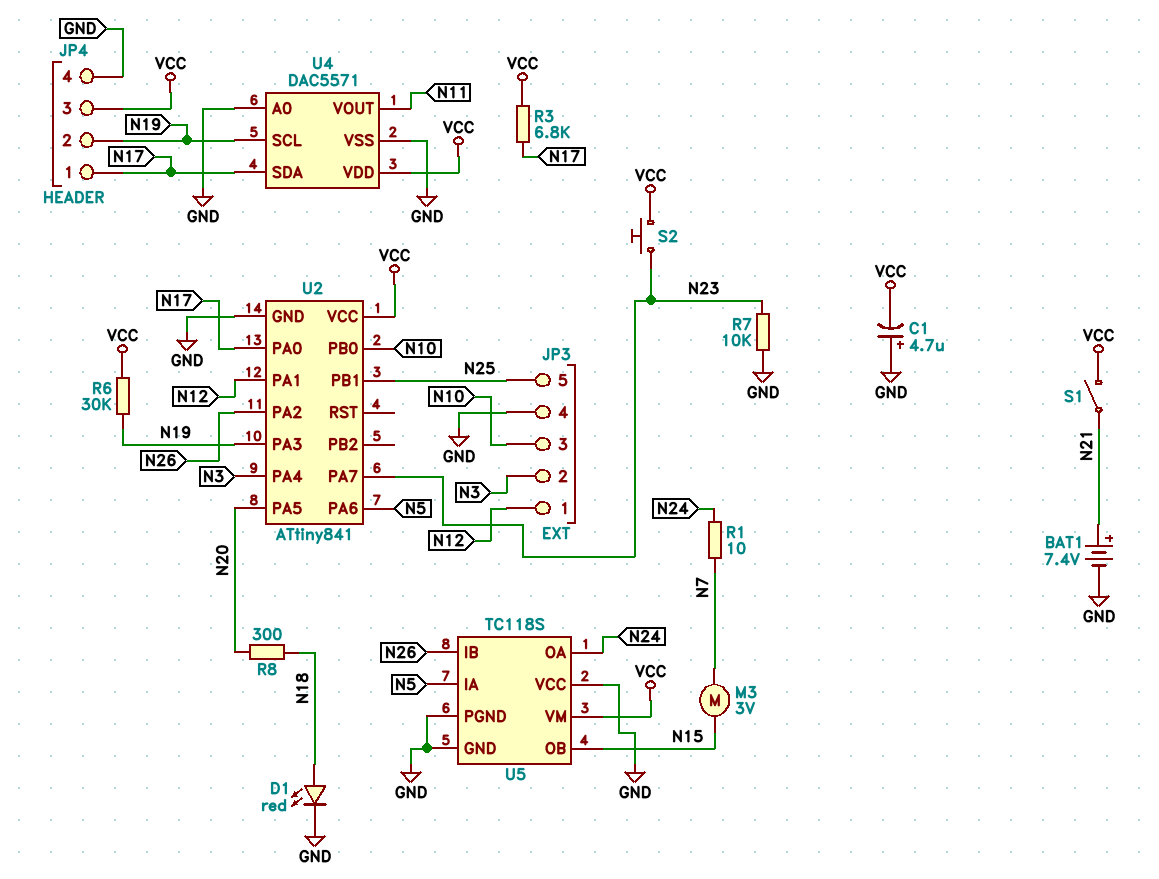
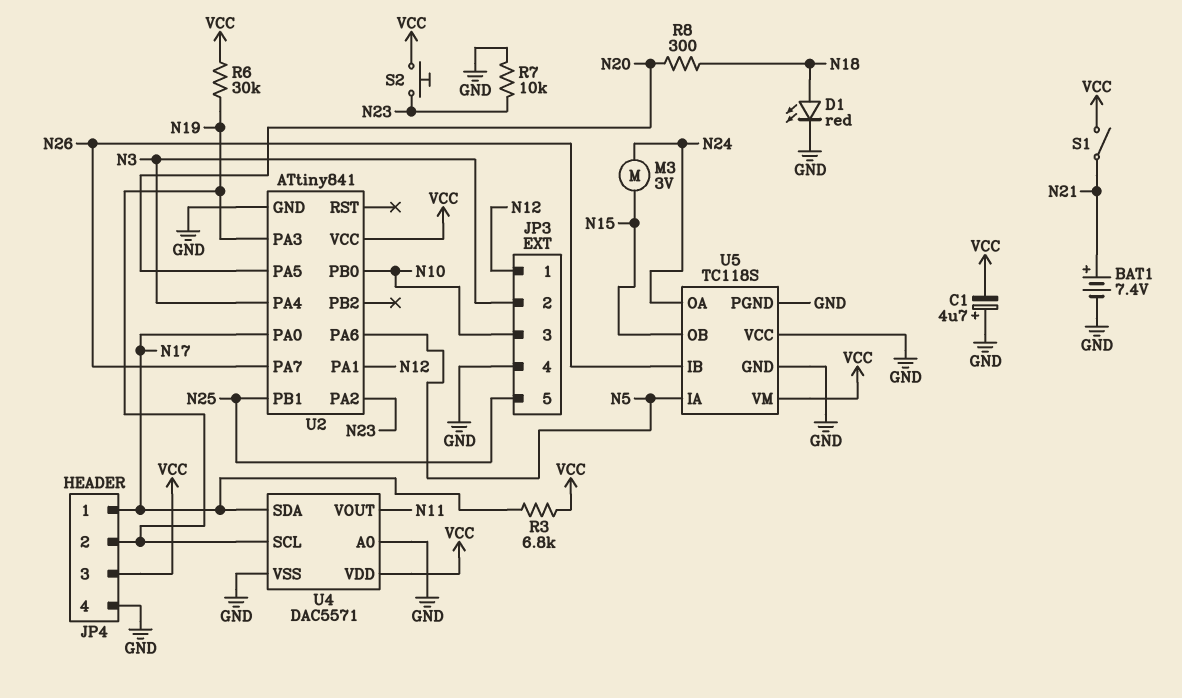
M3: motor 3V (N7, N15) -> motor 3V (N15, N24)
R1: 10 (N7, N24) -> none
U2 pin PA2: N26 -> N23
U2 pin PA7: N23 -> N26

